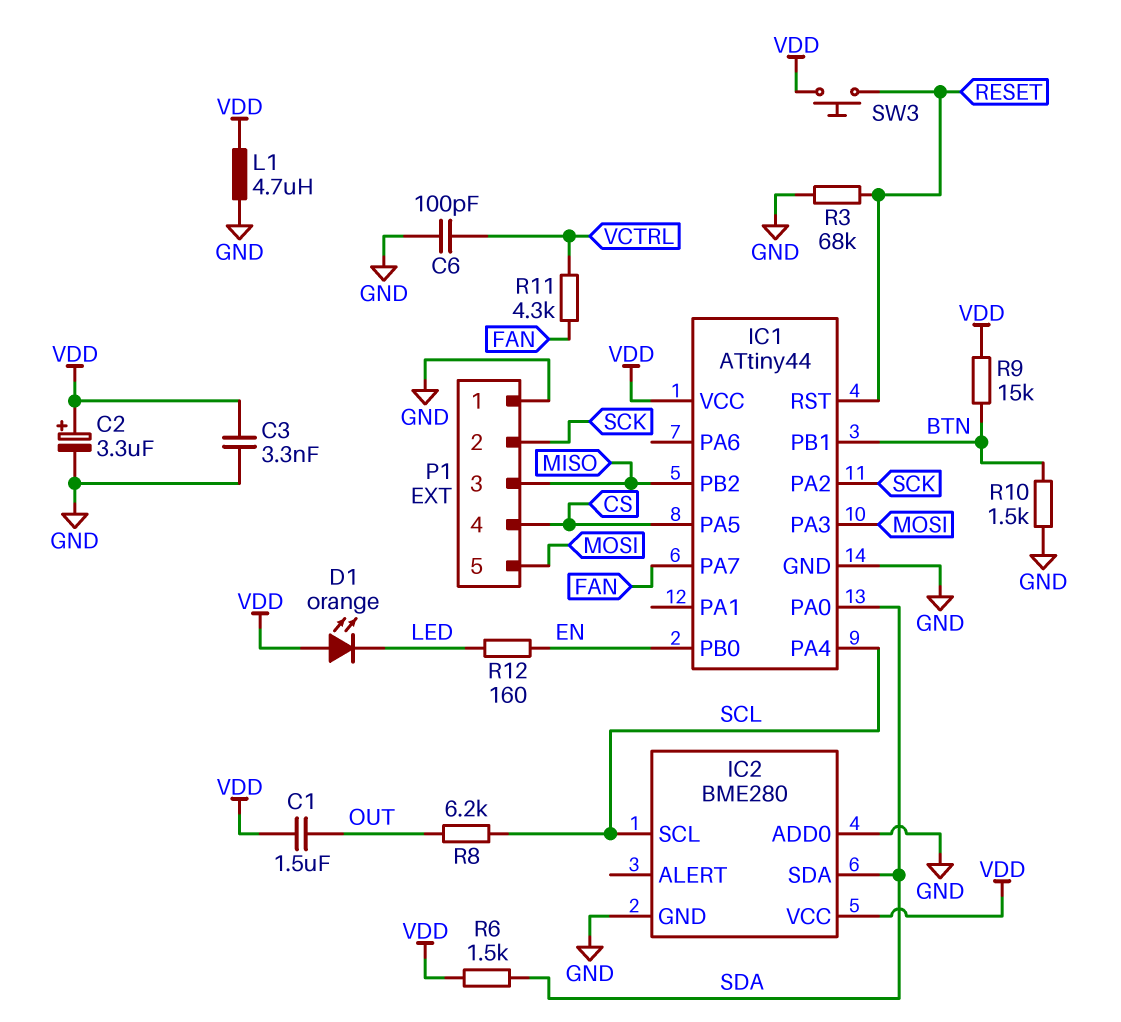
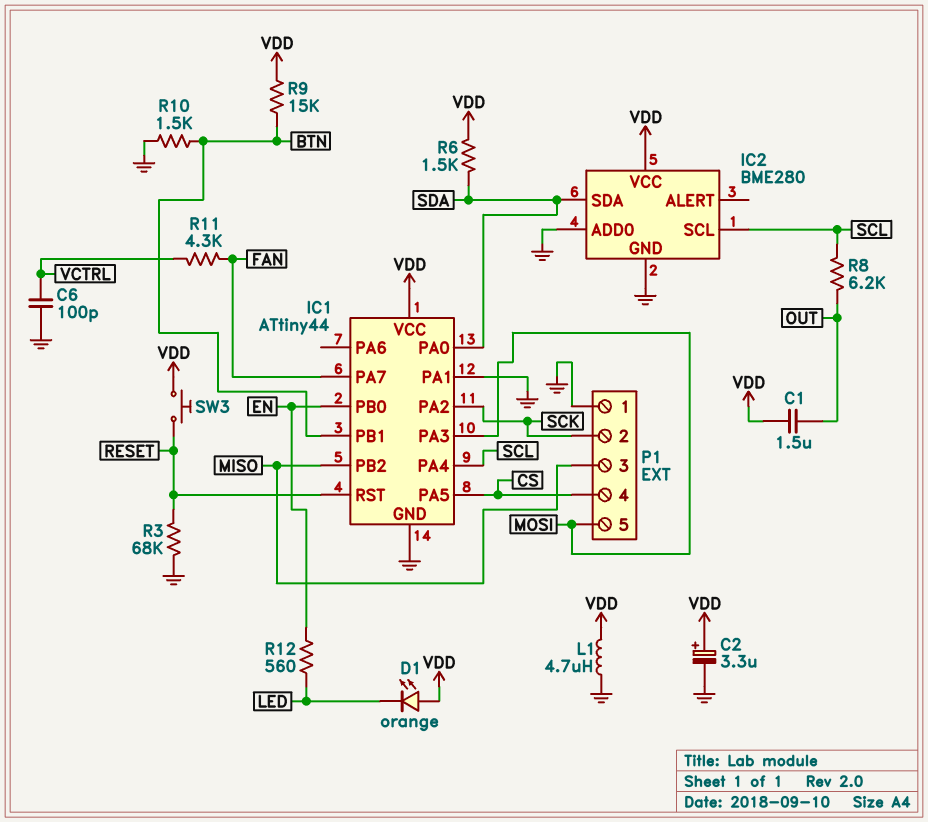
C3: 3.3nF (GND, VDD) -> none
IC1 pin PA1: none -> GND
R12: 160 (EN, LED) -> 560 (EN, LED)

